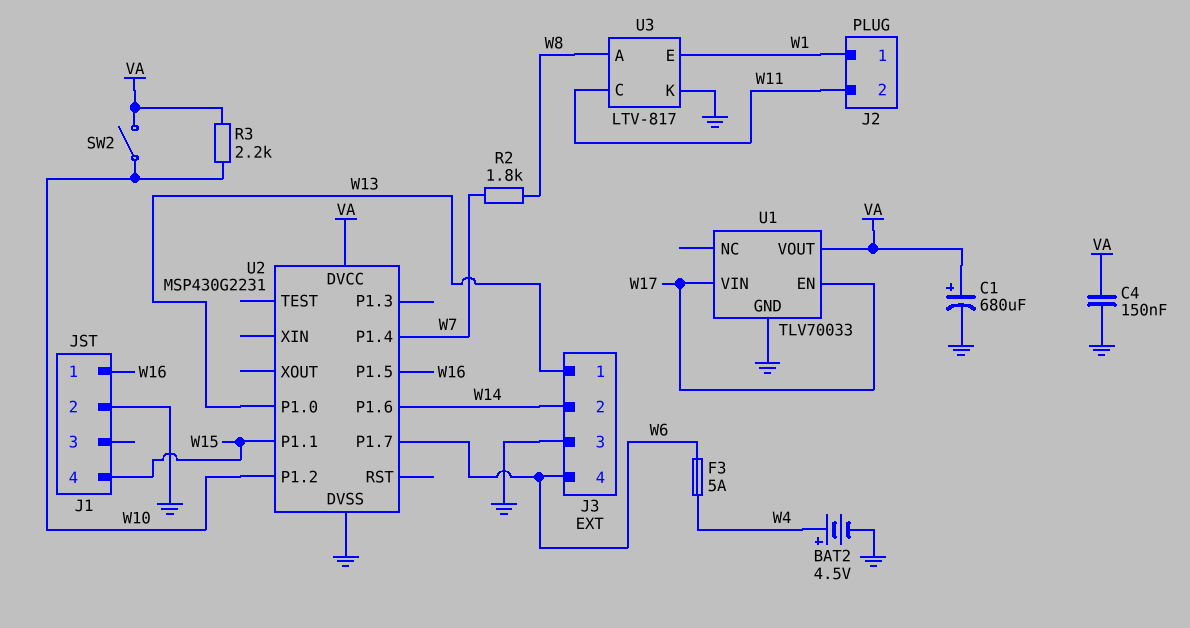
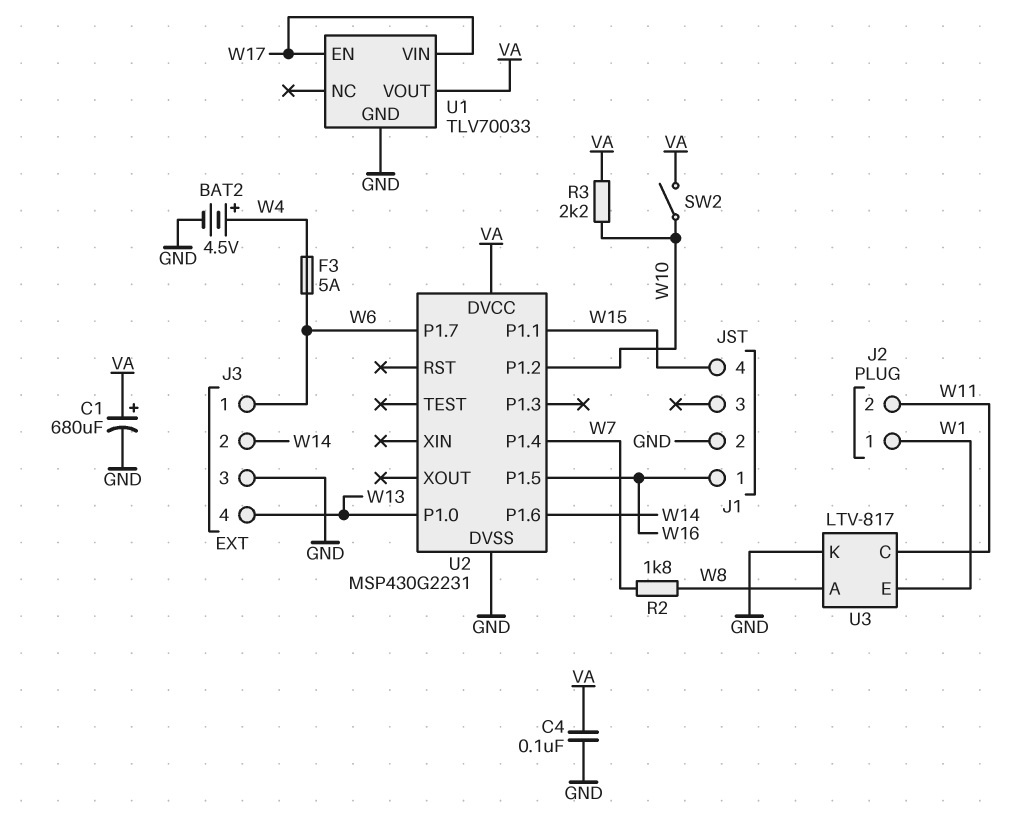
C4: 150nF (GND, VA) -> 100nF (GND, VA)
J3 pin 1: W13 -> W6
J3 pin 4: W6 -> W13

